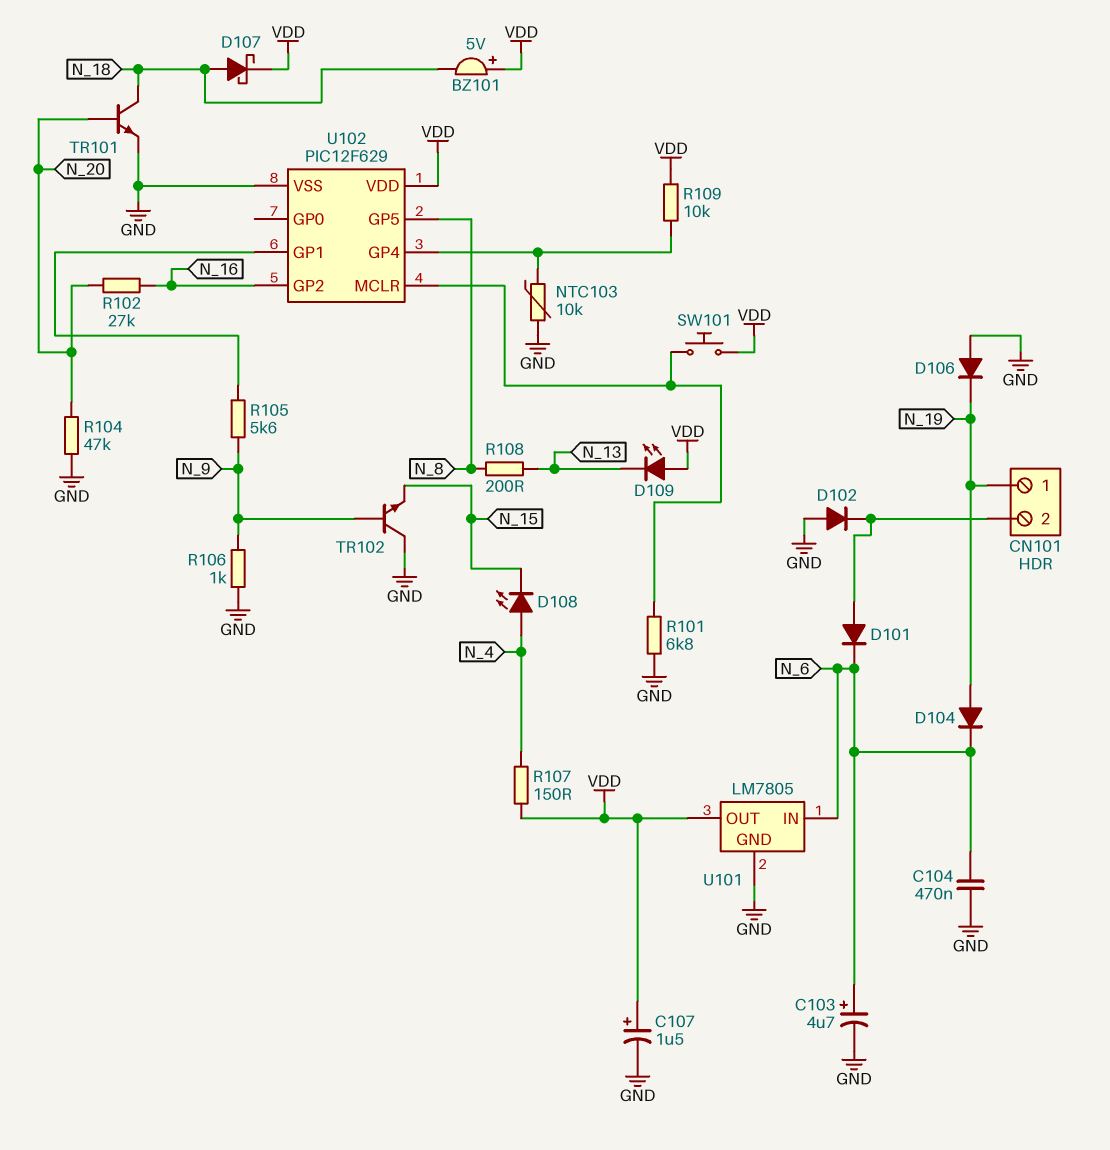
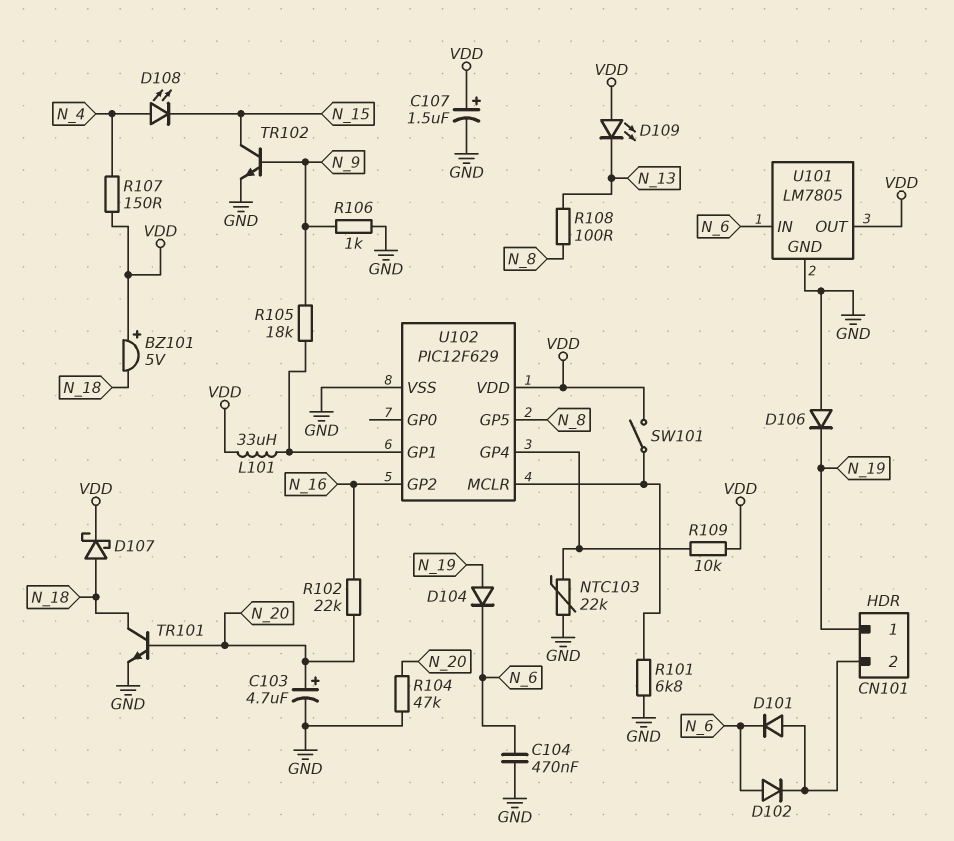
C103: 4.7uF (plus N_6, minus GND) -> 4.7uF (plus N_20, minus GND)
D102: diode (A GND, K CN101/2) -> diode (A N_6, K CN101/2)
L101: none -> 33uH (U102/GP1, VDD)
NTC103: 10k (GND, U102/GP4) -> 22k (GND, U102/GP4)
R102: 27k (N_16, N_20) -> 22k (N_16, N_20)
R105: 5.6k (N_9, U102/GP1) -> 18k (N_9, U102/GP1)
R108: 200 (N_8, N_13) -> 100 (N_8, N_13)
SW101: button (U102/MCLR, VDD) -> switch (U102/MCLR, VDD)
TR102: NPN (B N_9, C GND, E N_15) -> NPN (B N_9, C N_15, E GND)

